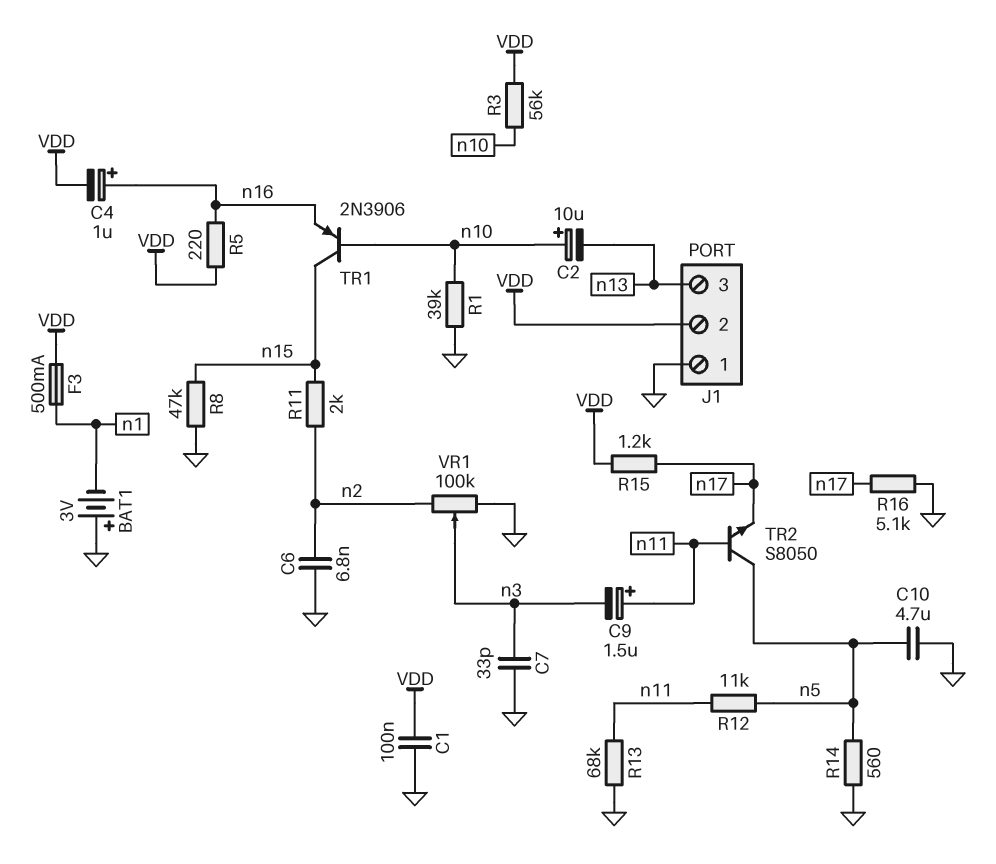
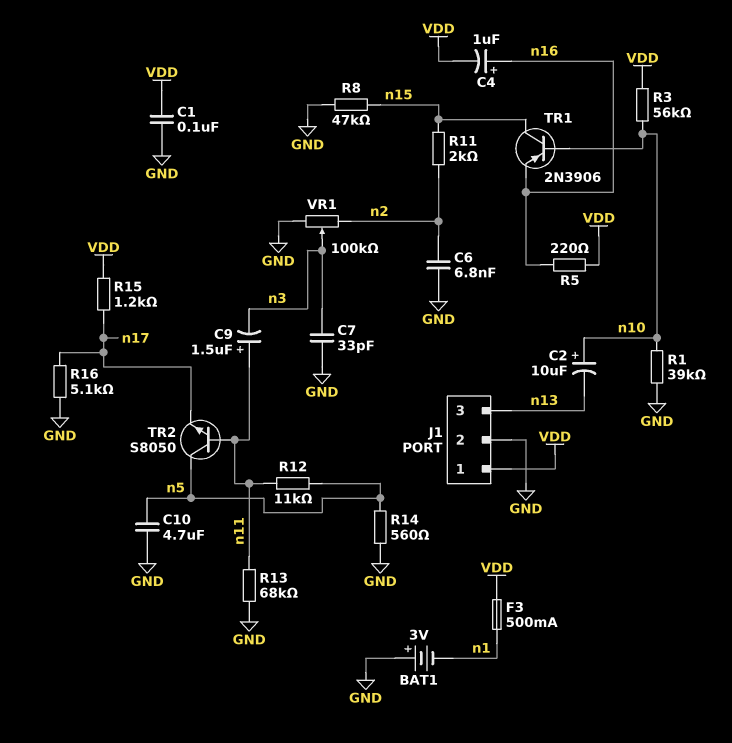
J1 pin 1: GND -> VDD
J1 pin 2: VDD -> GND

